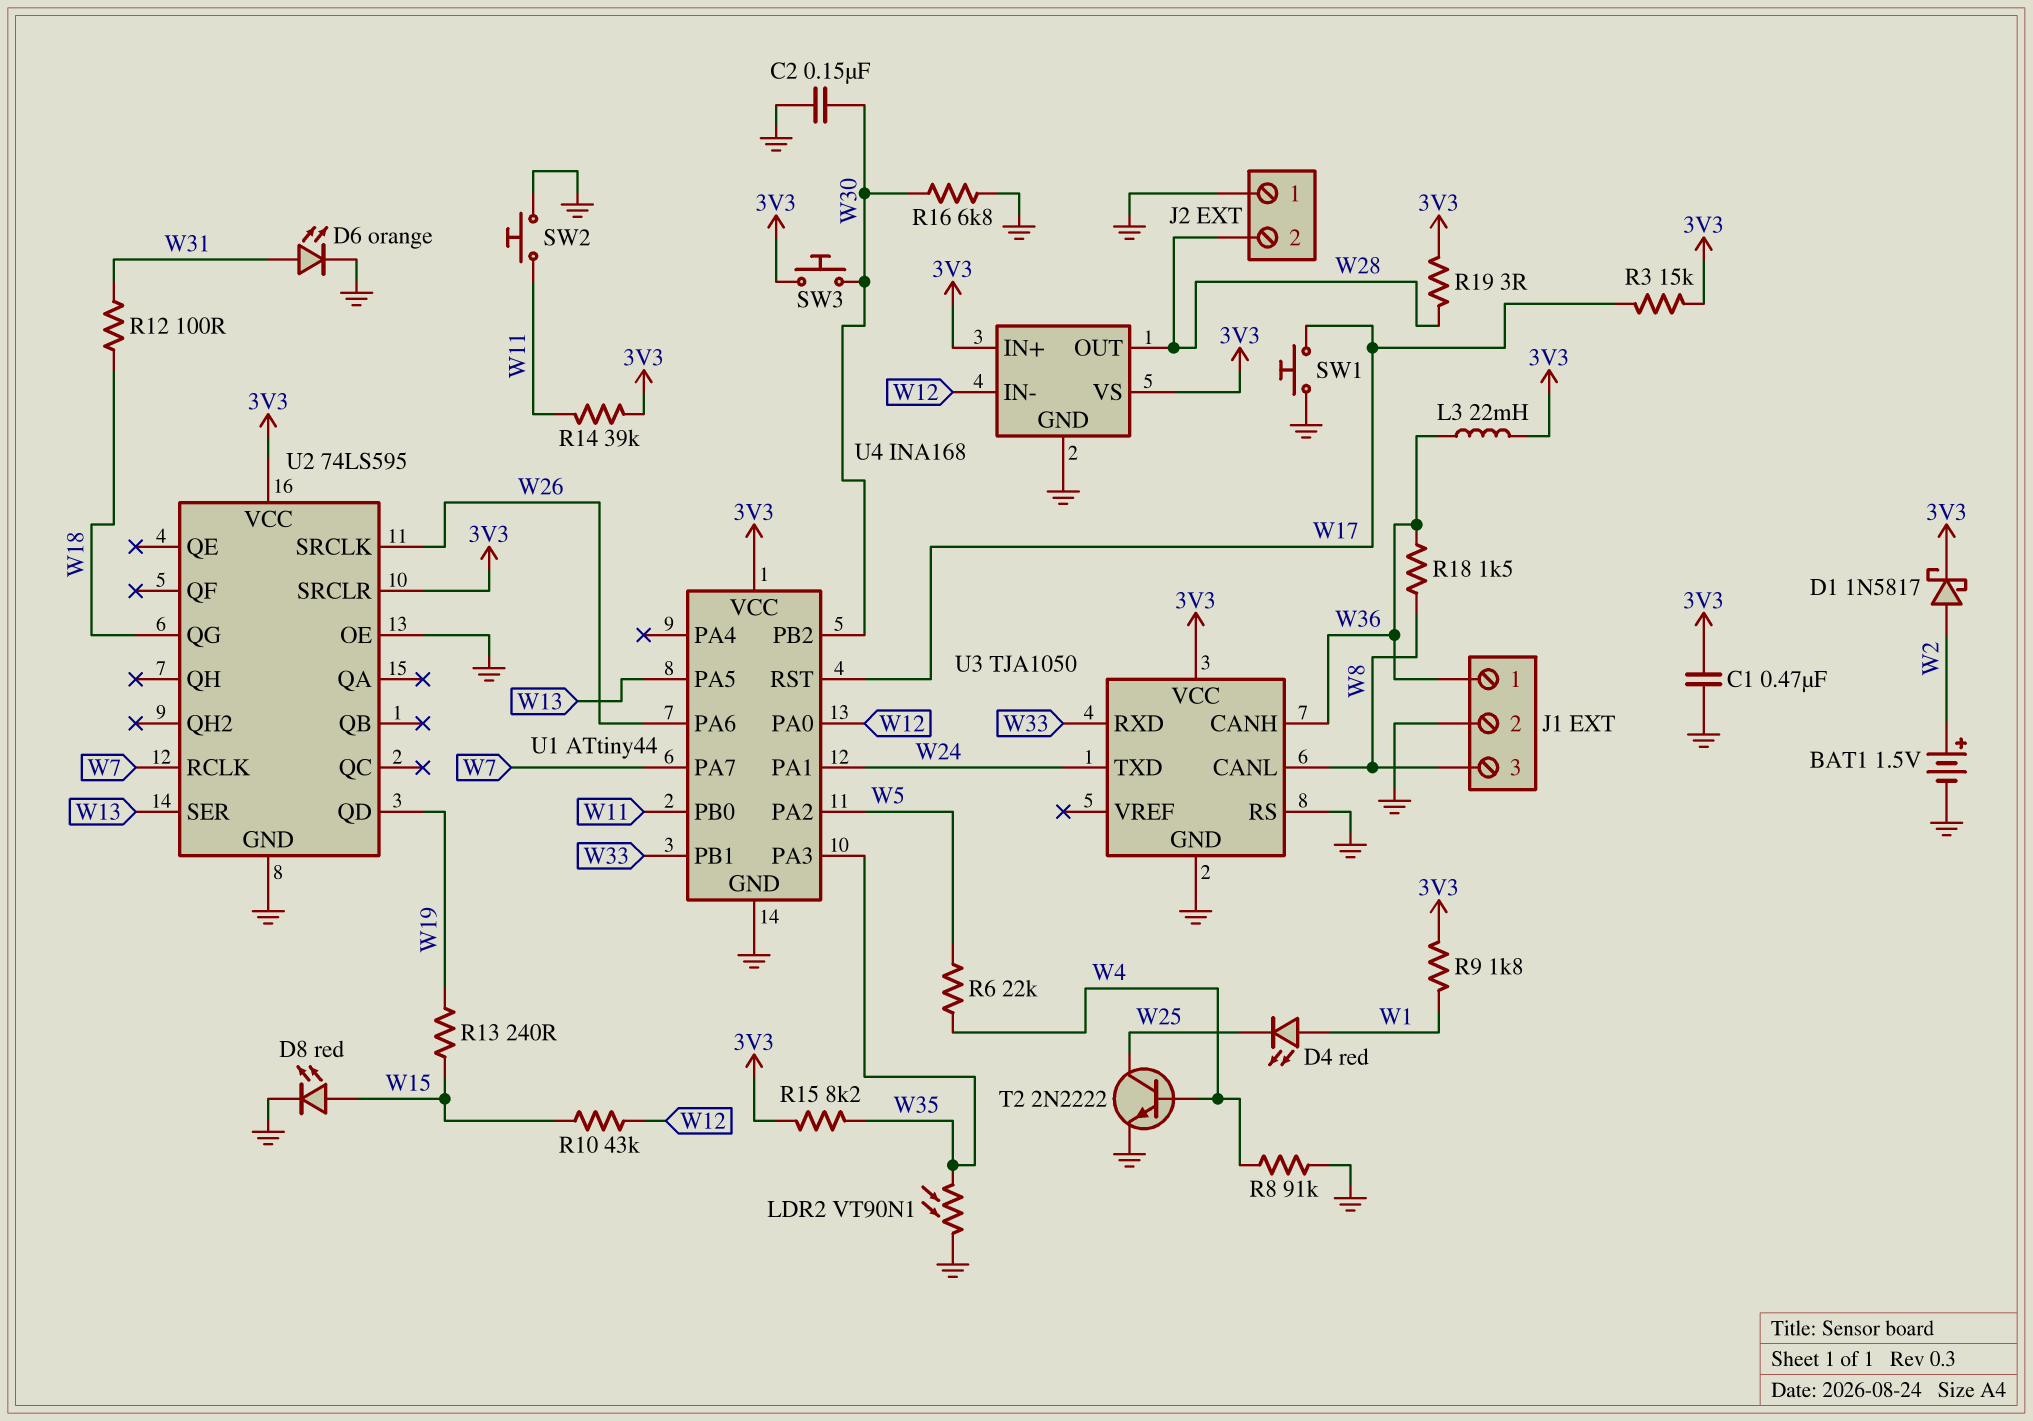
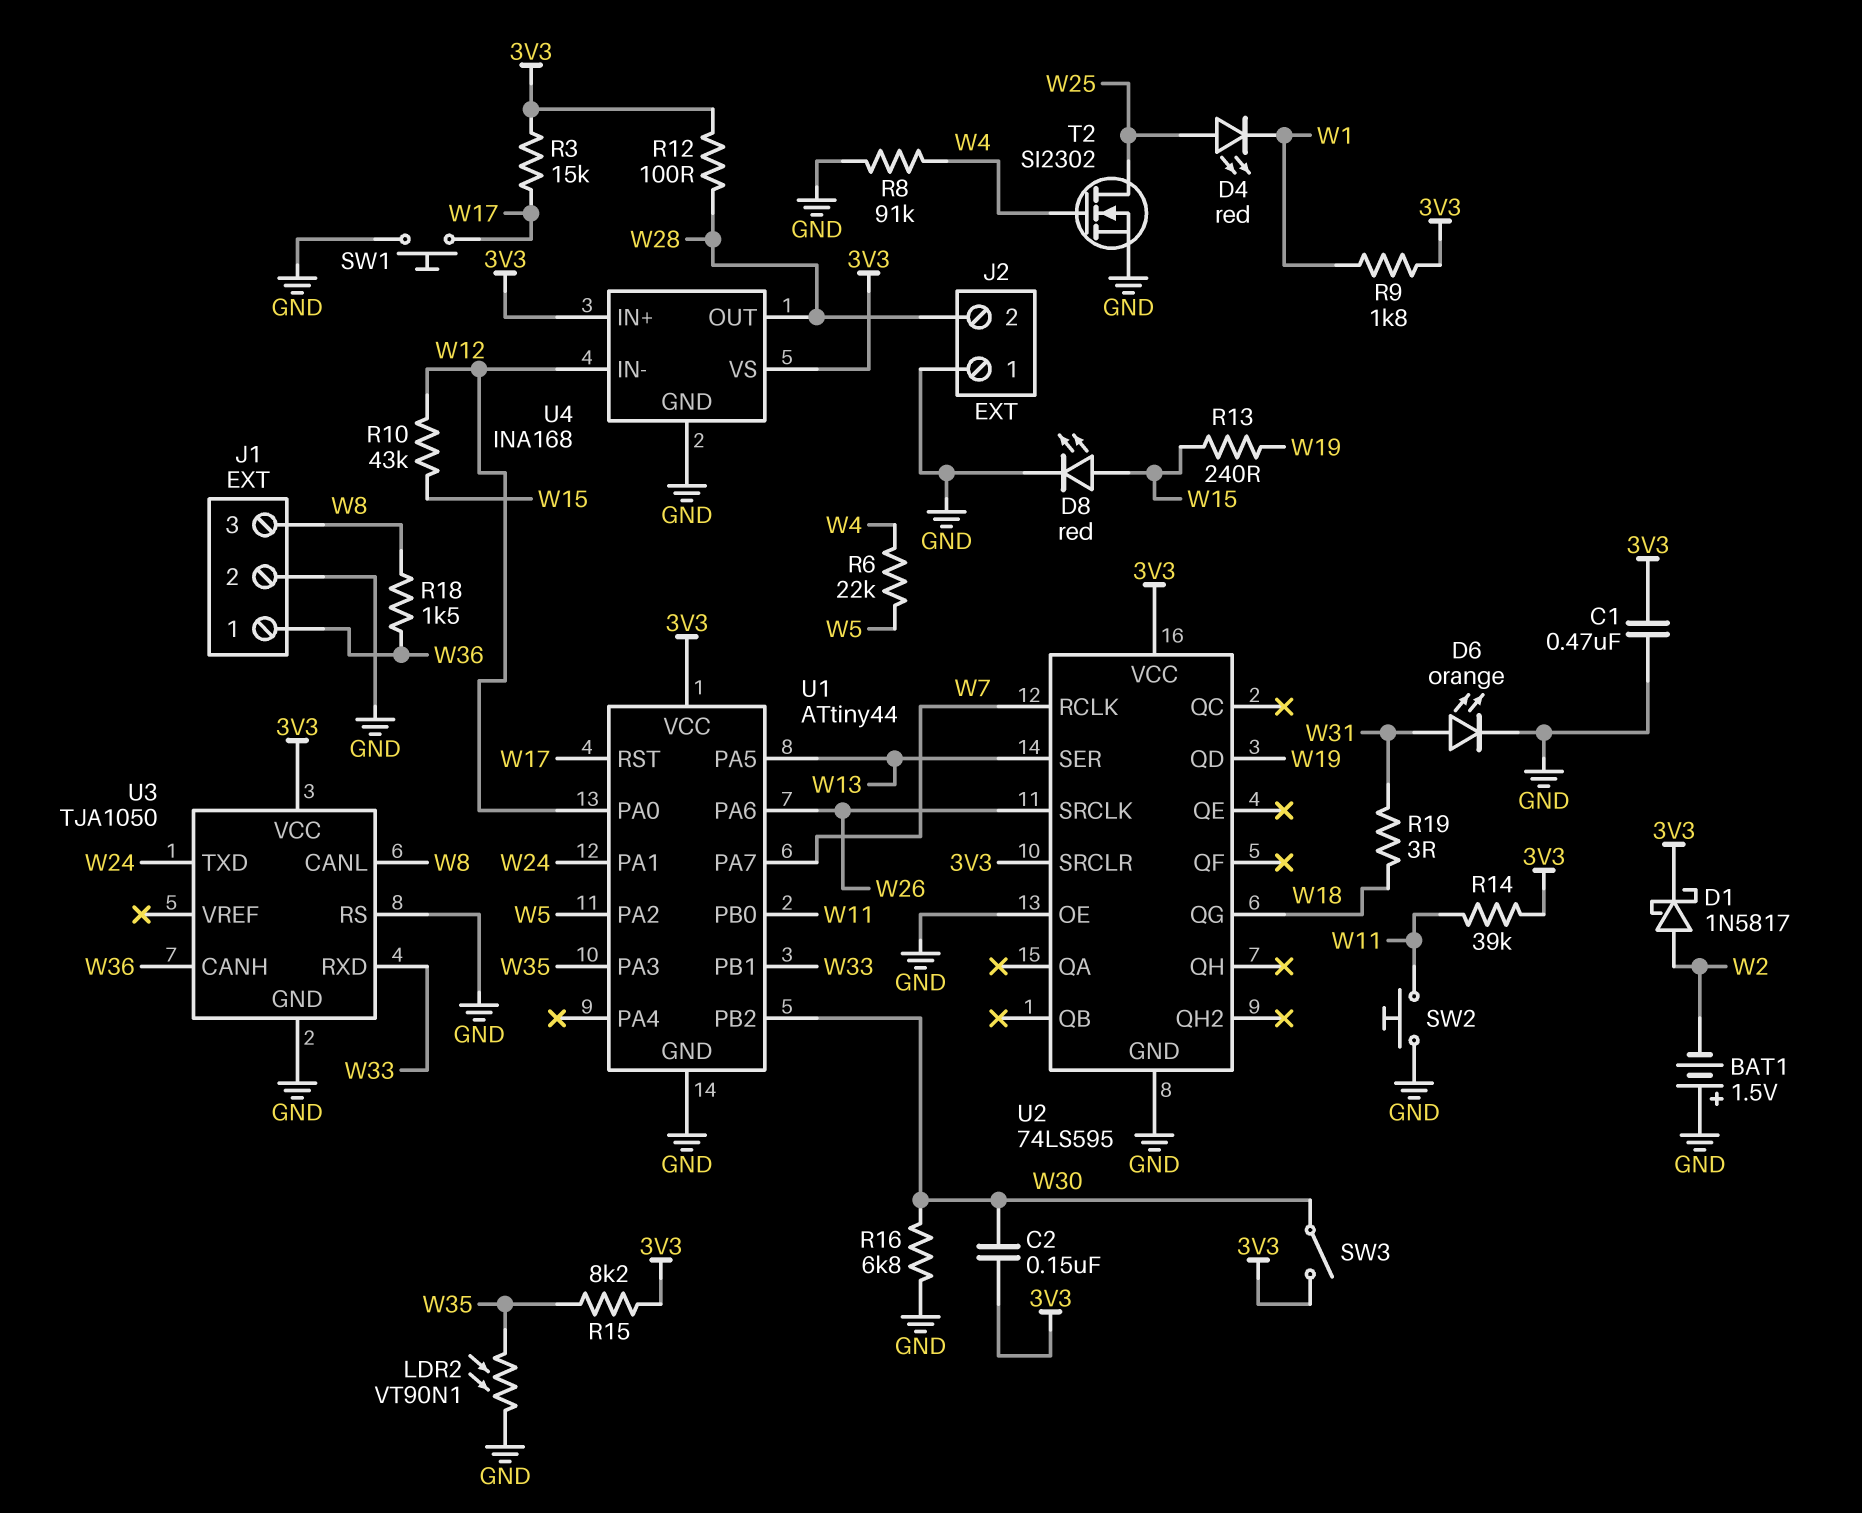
BAT1: 1.5V (plus W2, minus GND) -> 1.5V (plus GND, minus W2)
C2: 150nF (GND, W30) -> 150nF (3V3, W30)
D4: LED red (A W1, K W25) -> LED red (A W25, K W1)
L3: 22mH (3V3, W36) -> none
R12: 100 (W18, W31) -> 100 (3V3, W28)
R19: 3 (3V3, W28) -> 3 (W18, W31)
SW3: button (3V3, W30) -> switch (3V3, W30)
T2: NPN 2N2222 (B W4, C W25, E GND) -> NMOS SI2302 (G W4, D W25, S GND)

